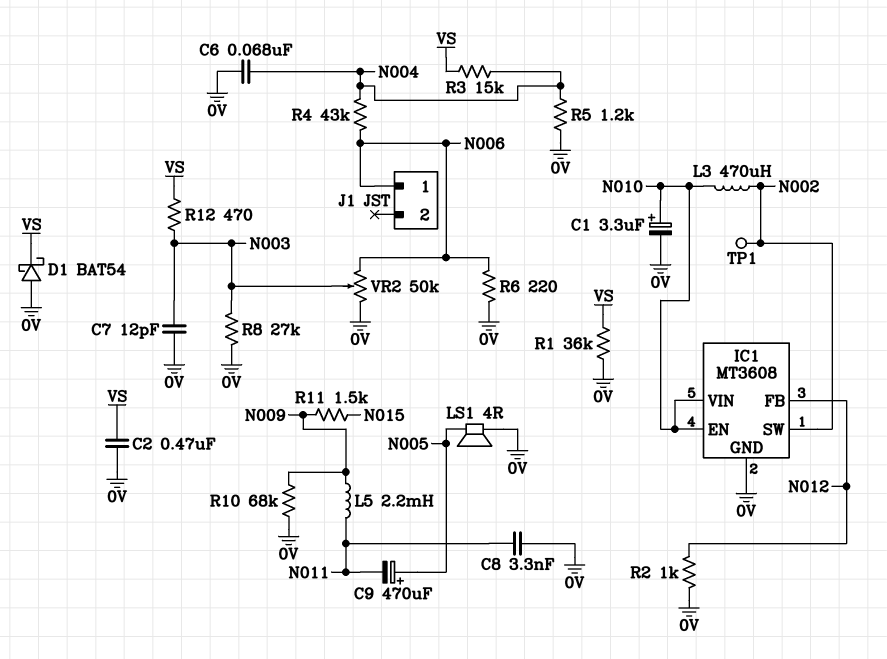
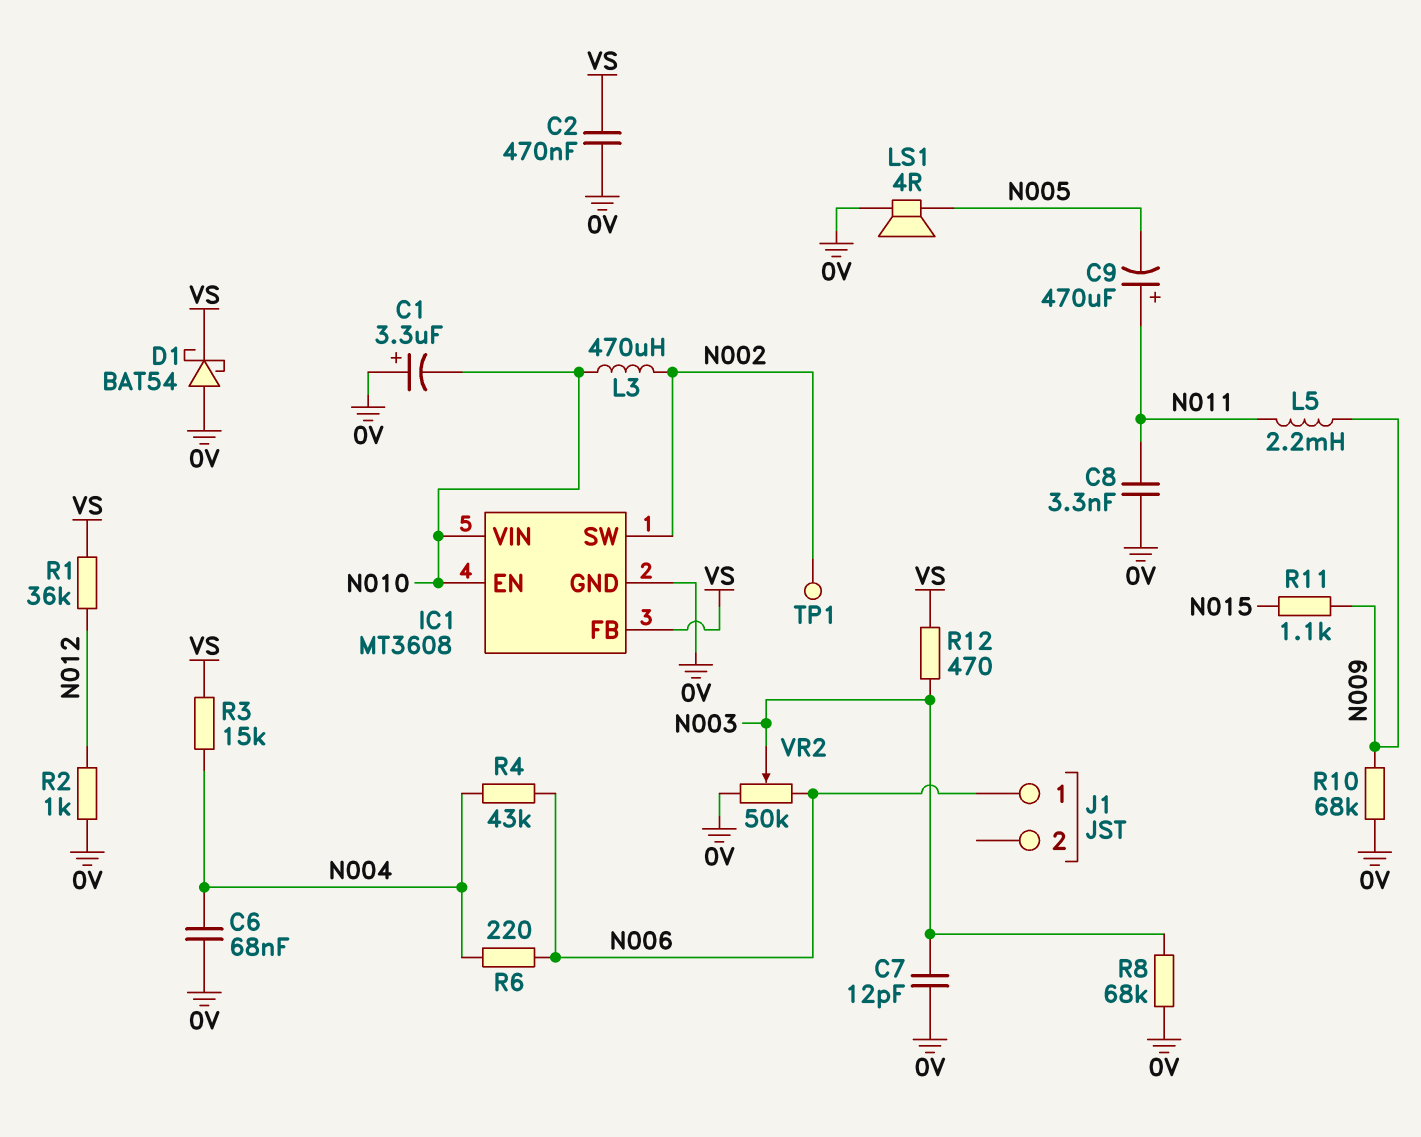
C1: 3.3uF (plus N010, minus 0V) -> 3.3uF (plus 0V, minus N010)
C9: 470uF (plus N005, minus N011) -> 470uF (plus N011, minus N005)
IC1 pin FB: N012 -> VS
R1: 36k (0V, VS) -> 36k (N012, VS)
R5: 1.2k (0V, N004) -> none
R6: 220 (0V, N006) -> 220 (N004, N006)
R8: 27k (0V, N003) -> 68k (0V, N003)
R11: 1.5k (N009, N015) -> 1.1k (N009, N015)

